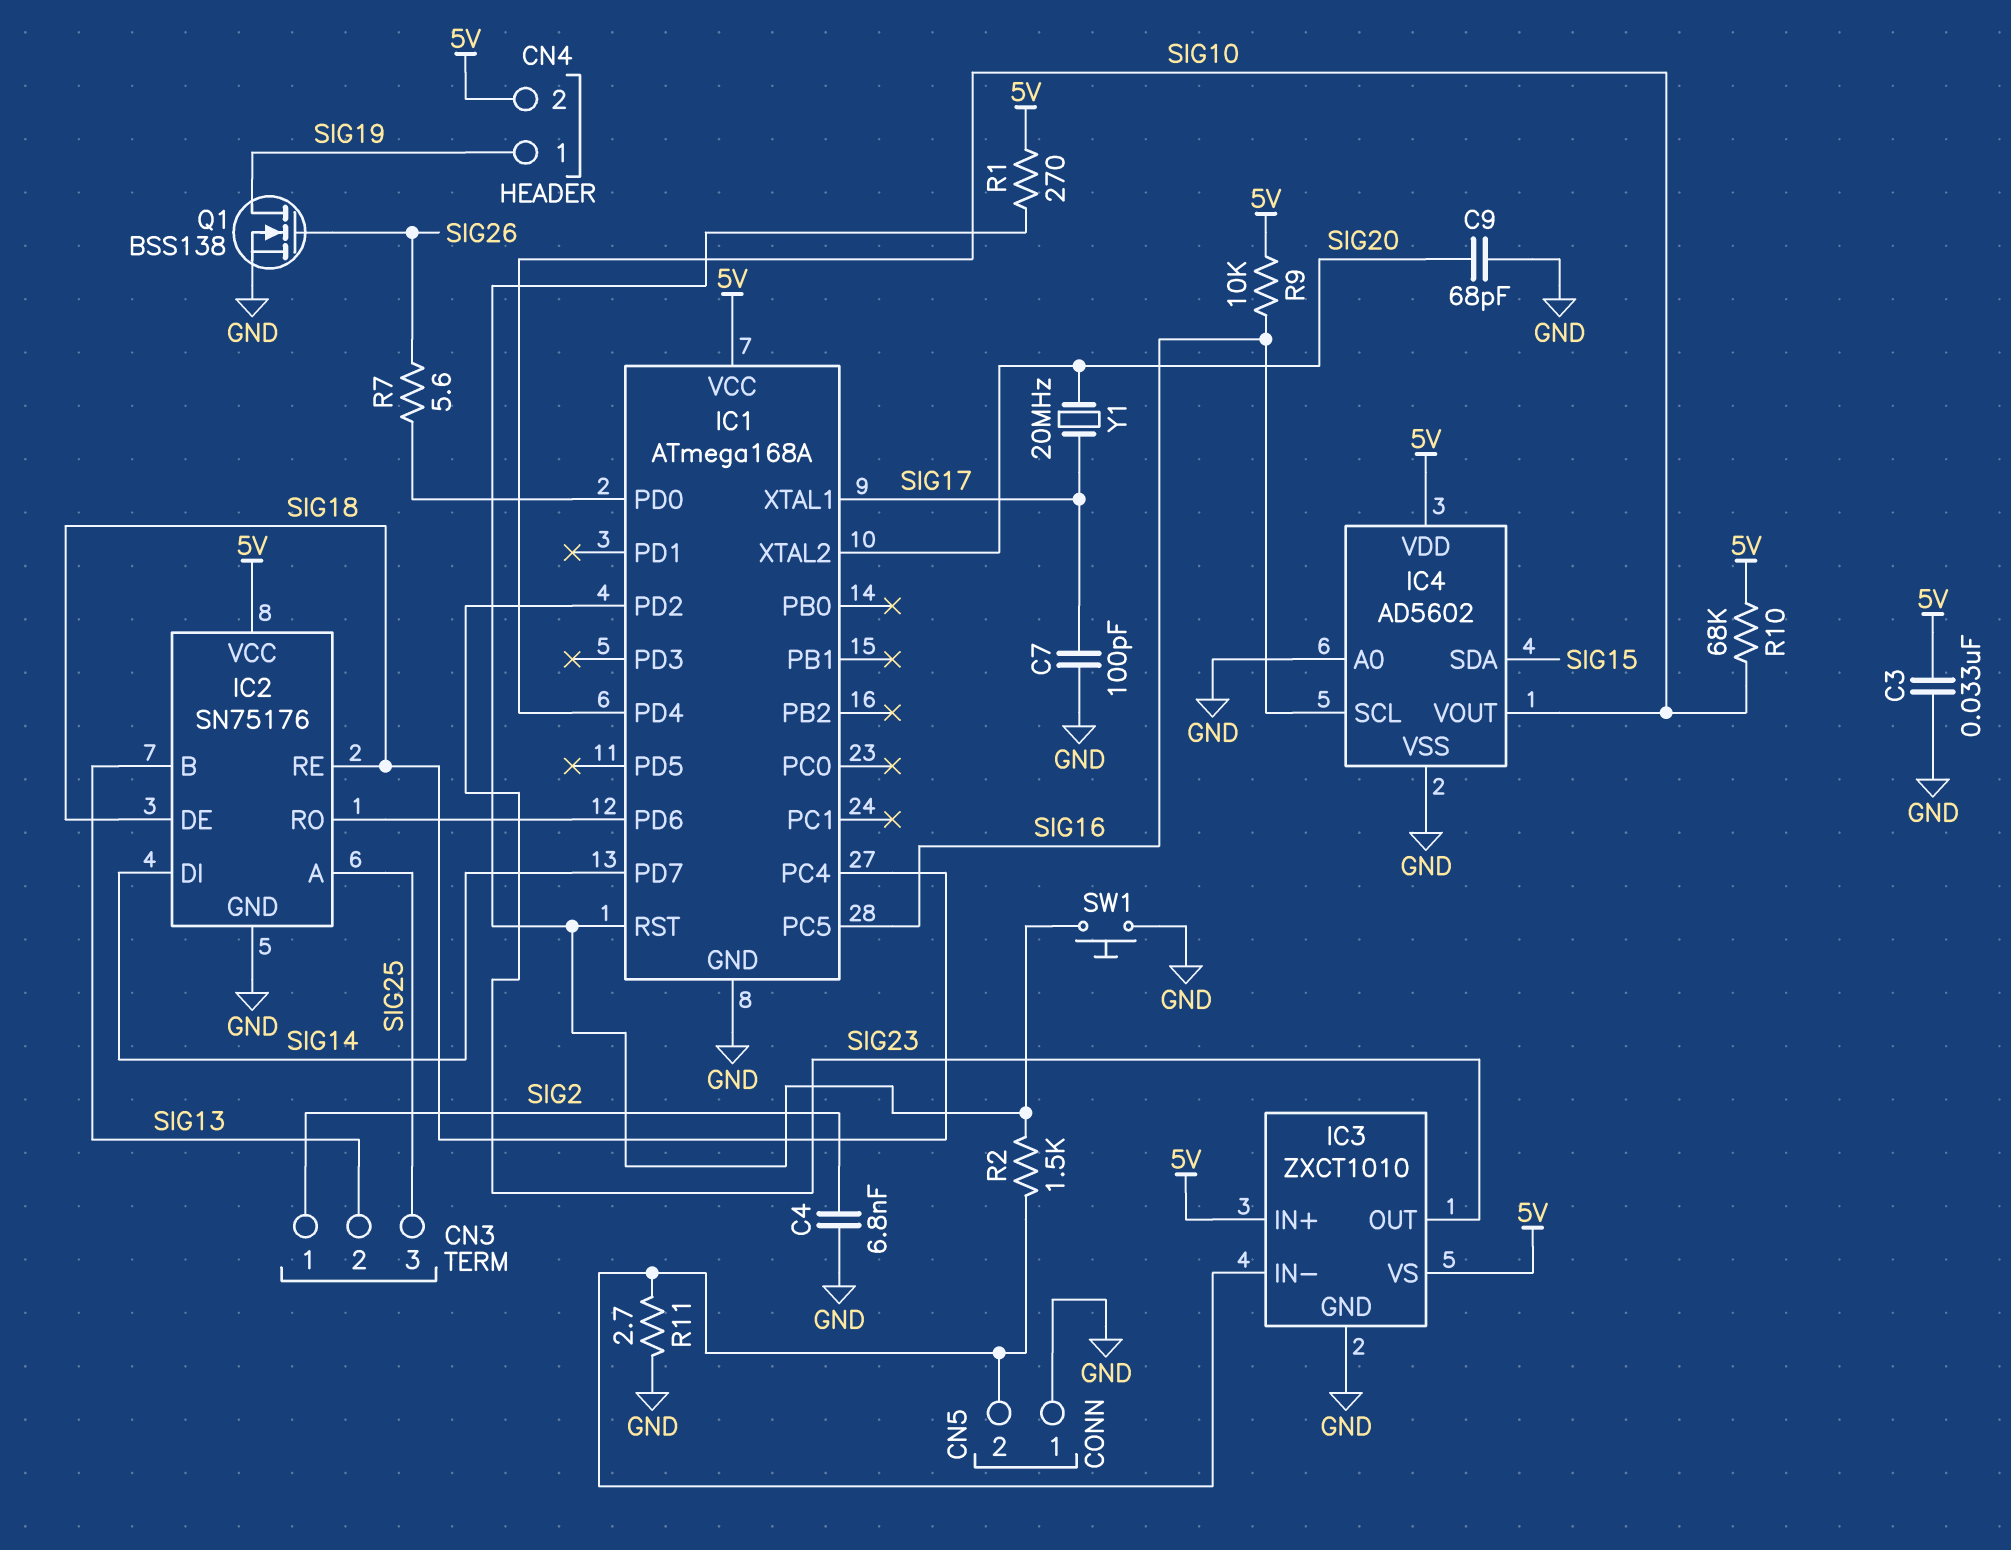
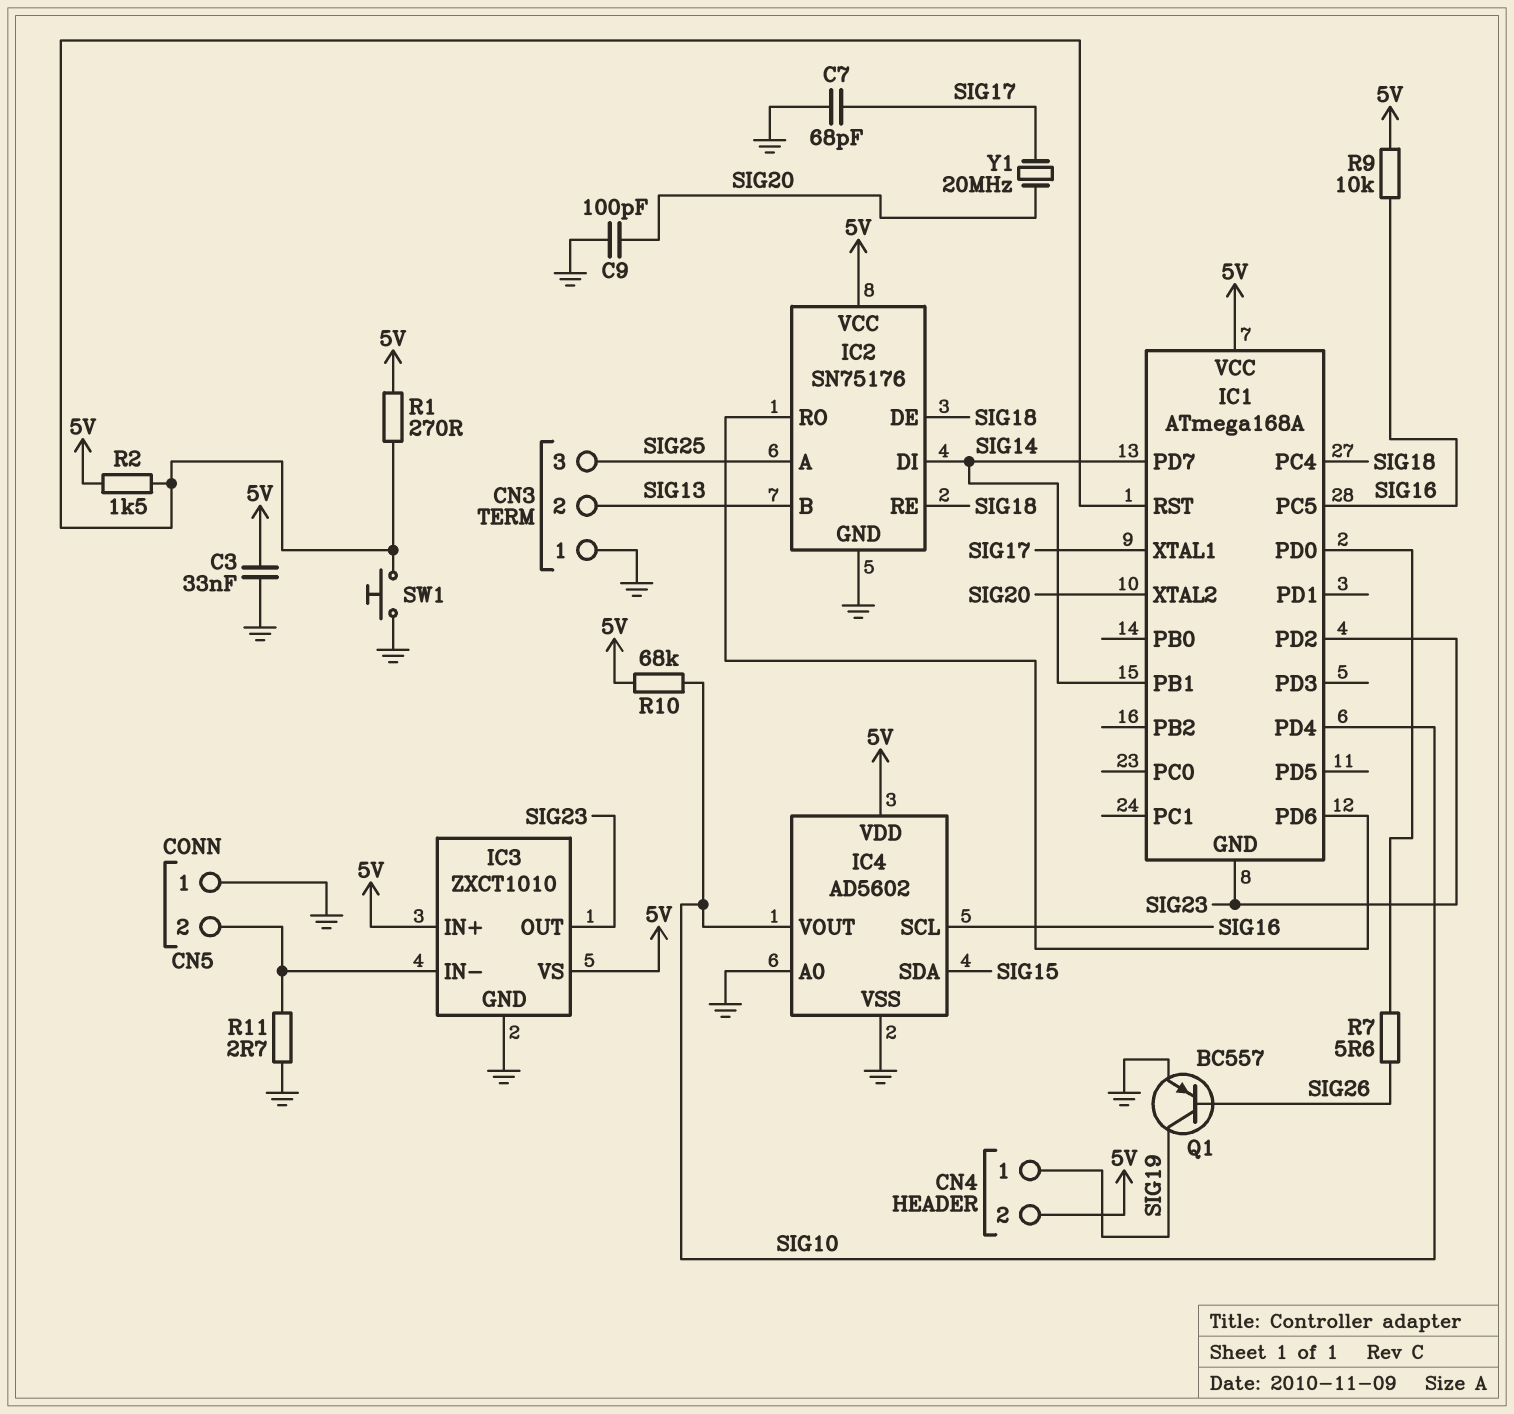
C4: 6.8nF (GND, SIG2) -> none
C7: 100pF (GND, SIG17) -> 68pF (GND, SIG17)
C9: 68pF (GND, SIG20) -> 100pF (GND, SIG20)
CN3 pin 1: SIG2 -> GND
IC1 pin GND: GND -> SIG23
IC1 pin PB1: none -> SIG14
Q1: NMOS BSS138 (G SIG26, D SIG19, S GND) -> PNP BC557 (B SIG26, C SIG19, E GND)
R2: 1.5k (CN5/2, IC1/RST) -> 1.5k (5V, IC1/RST)

